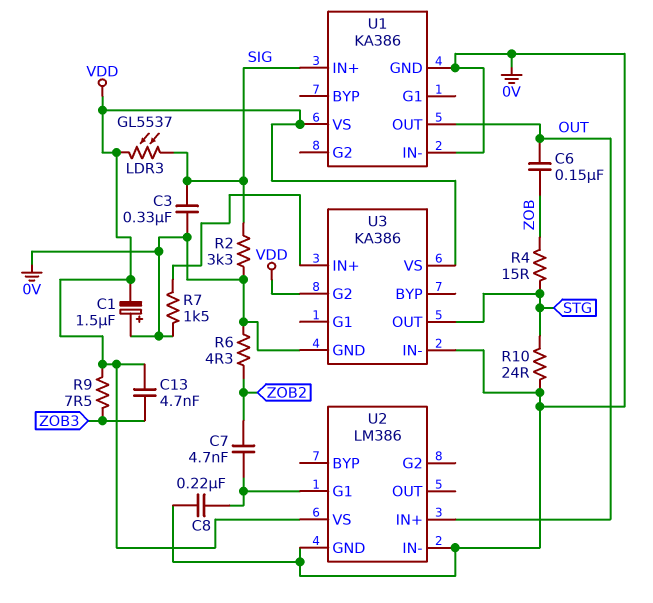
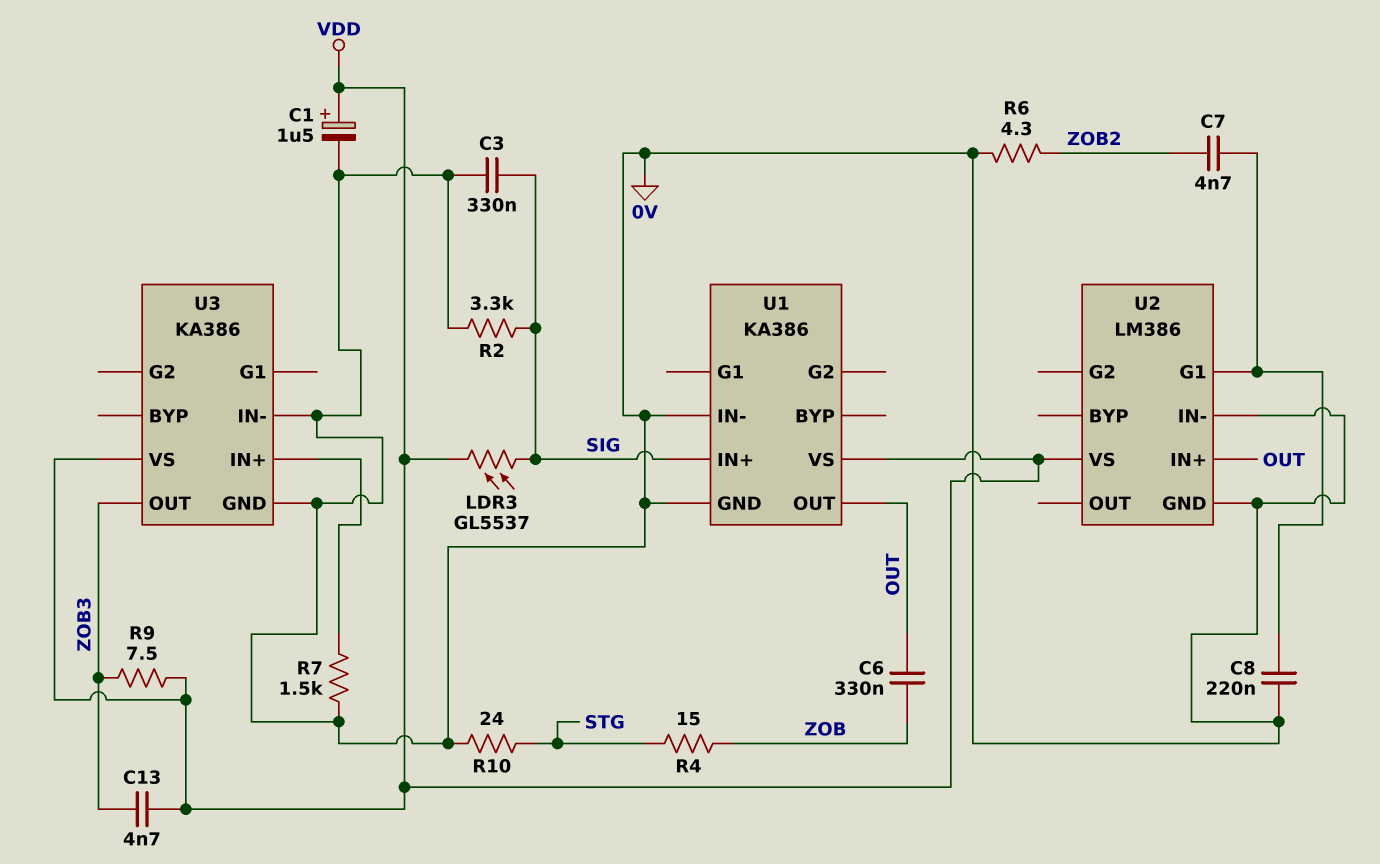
C1: 1.5uF (plus 0V, minus VDD) -> 1.5uF (plus VDD, minus 0V)
C6: 150nF (OUT, ZOB) -> 330nF (OUT, ZOB)
U3 pin G2: VDD -> none
U3 pin OUT: STG -> ZOB3

